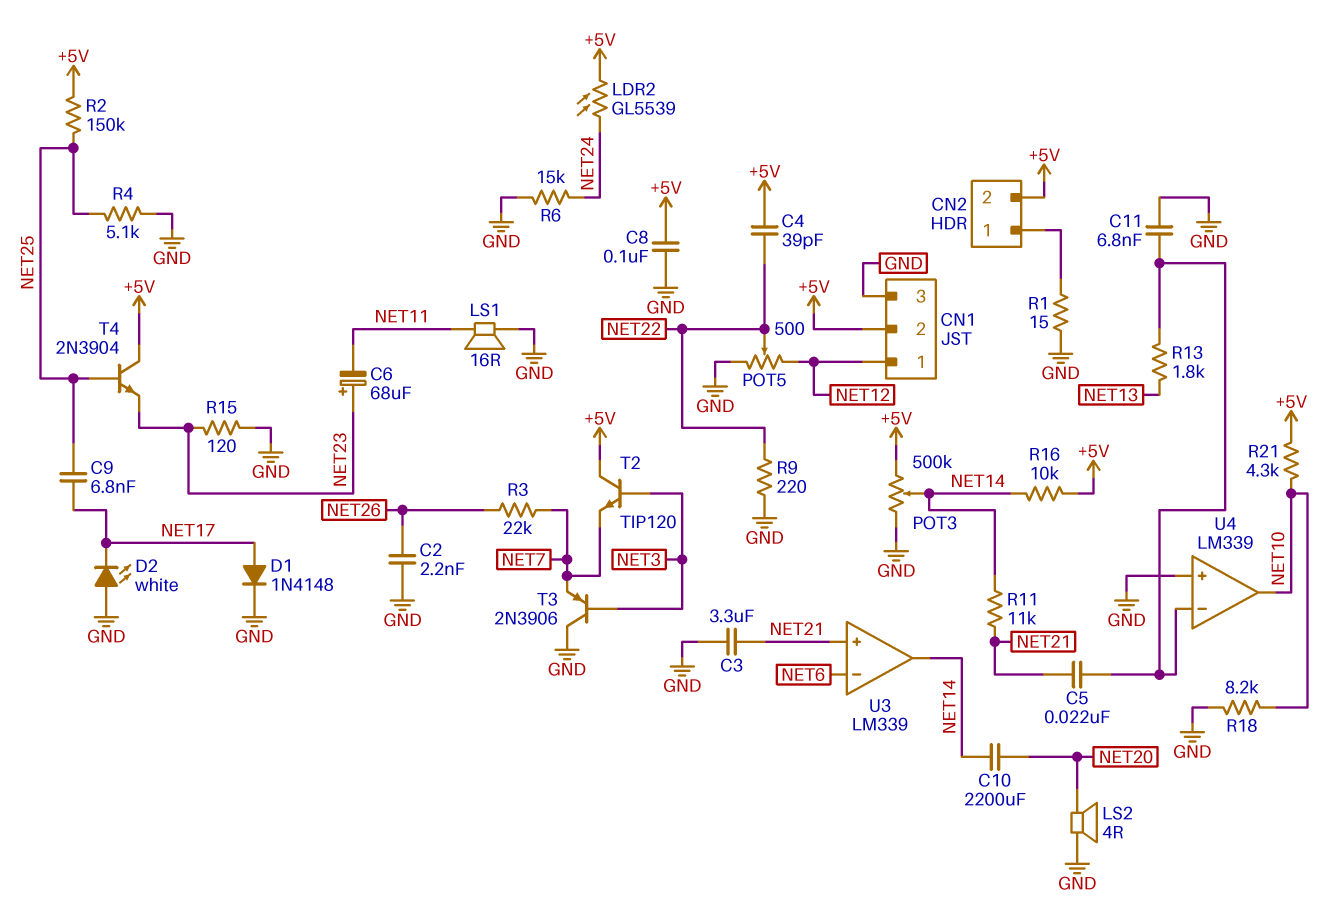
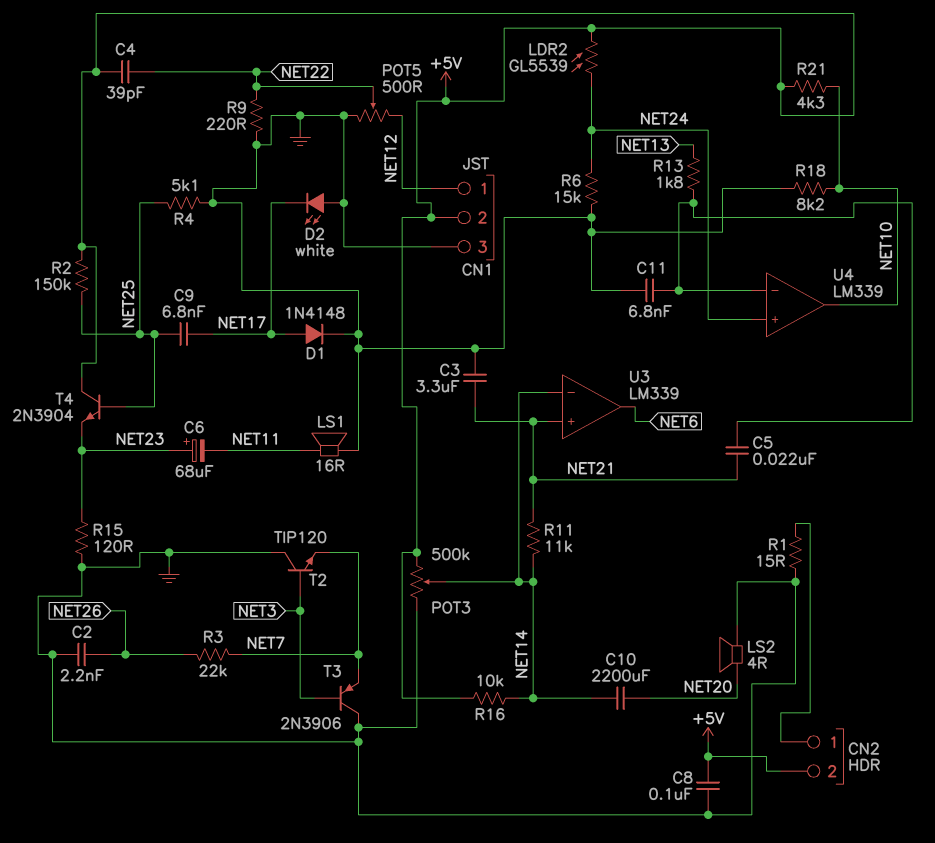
T2: NPN TIP120 (B NET3, C +5V, E NET7) -> NPN TIP120 (B NET3, C GND, E NET7)
U3 pin in-: NET6 -> NET14
U3 pin out: NET14 -> NET6
U4 pin in+: GND -> NET24

